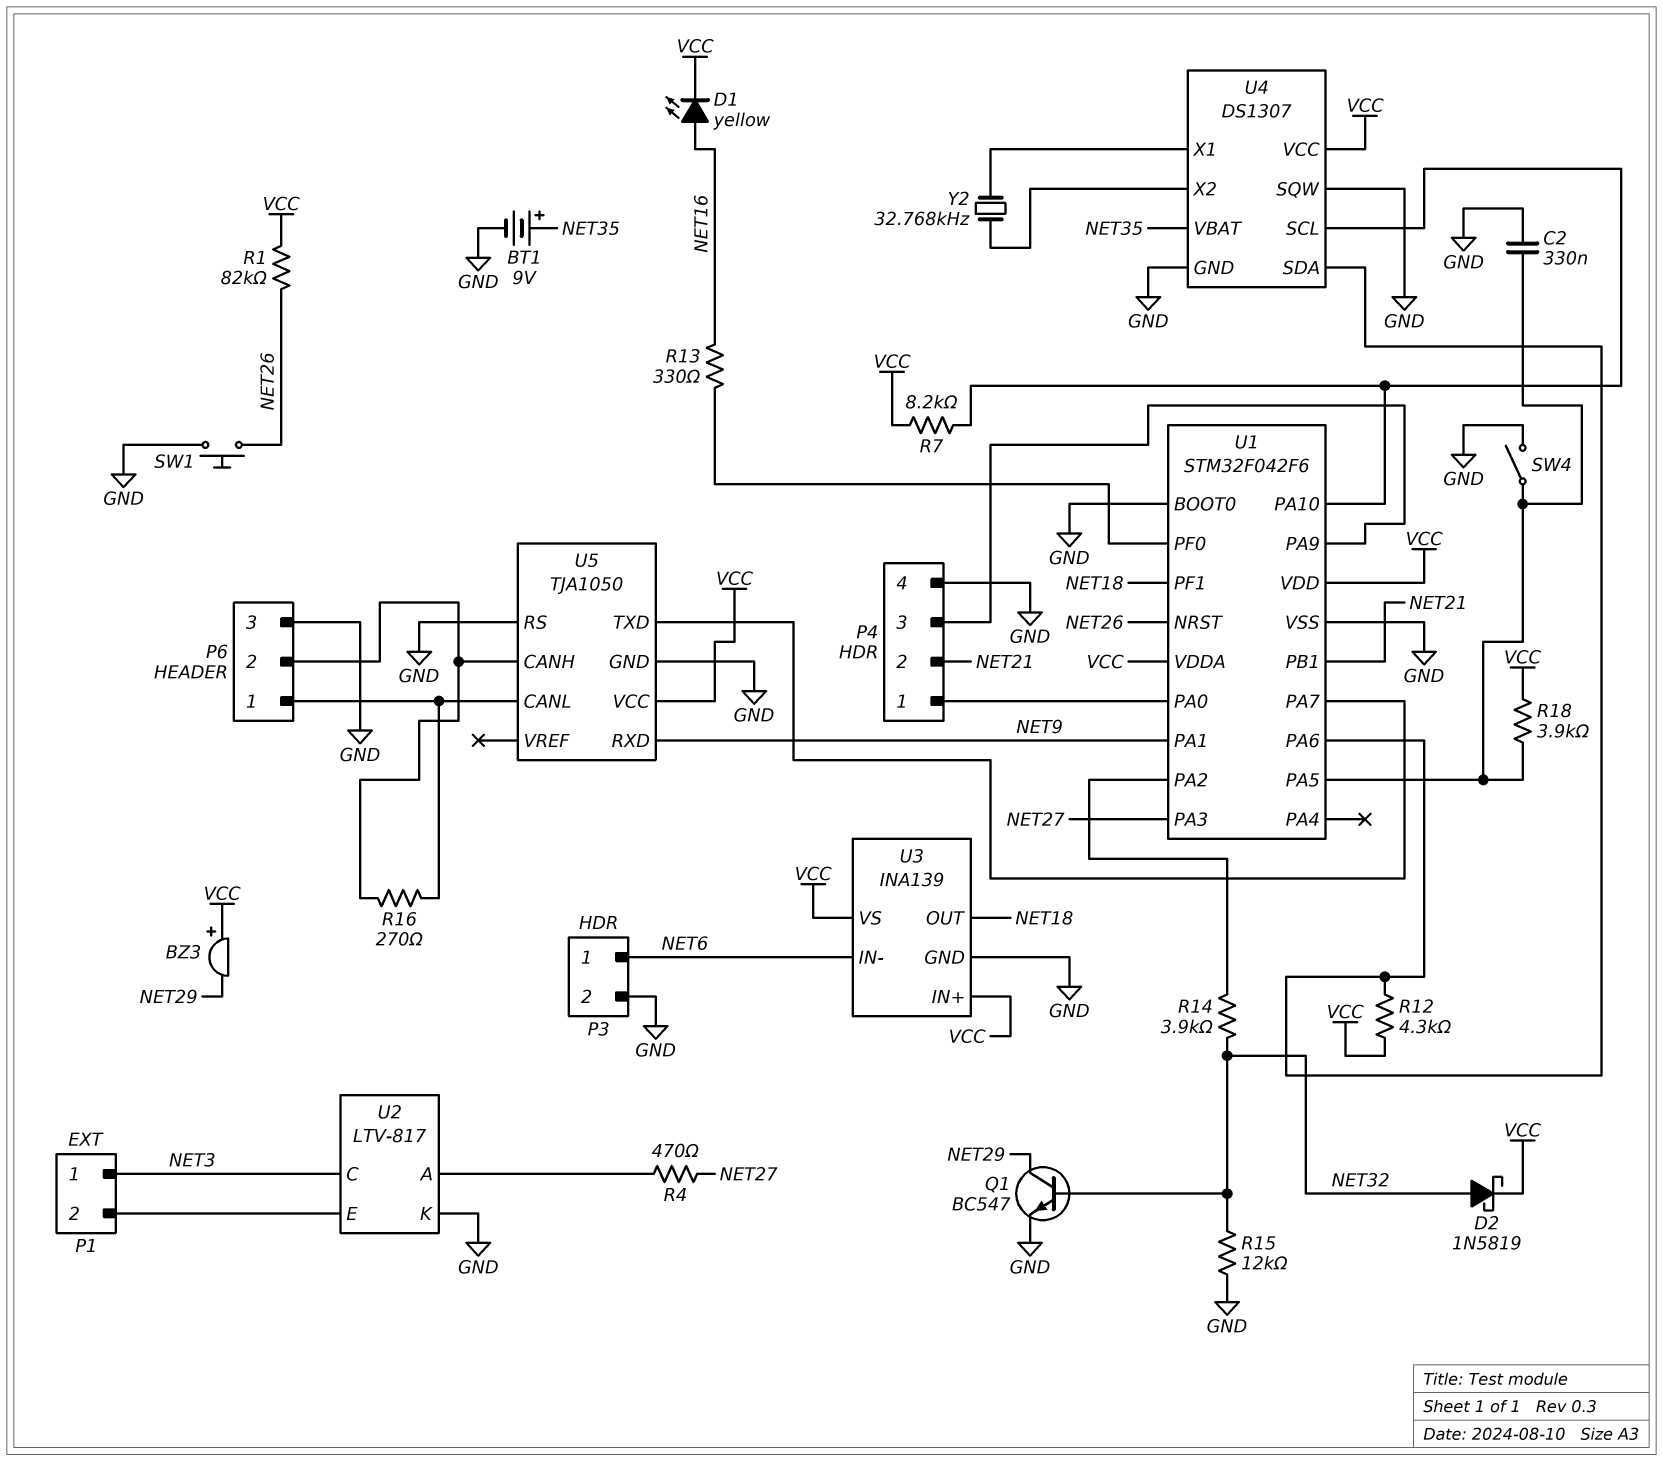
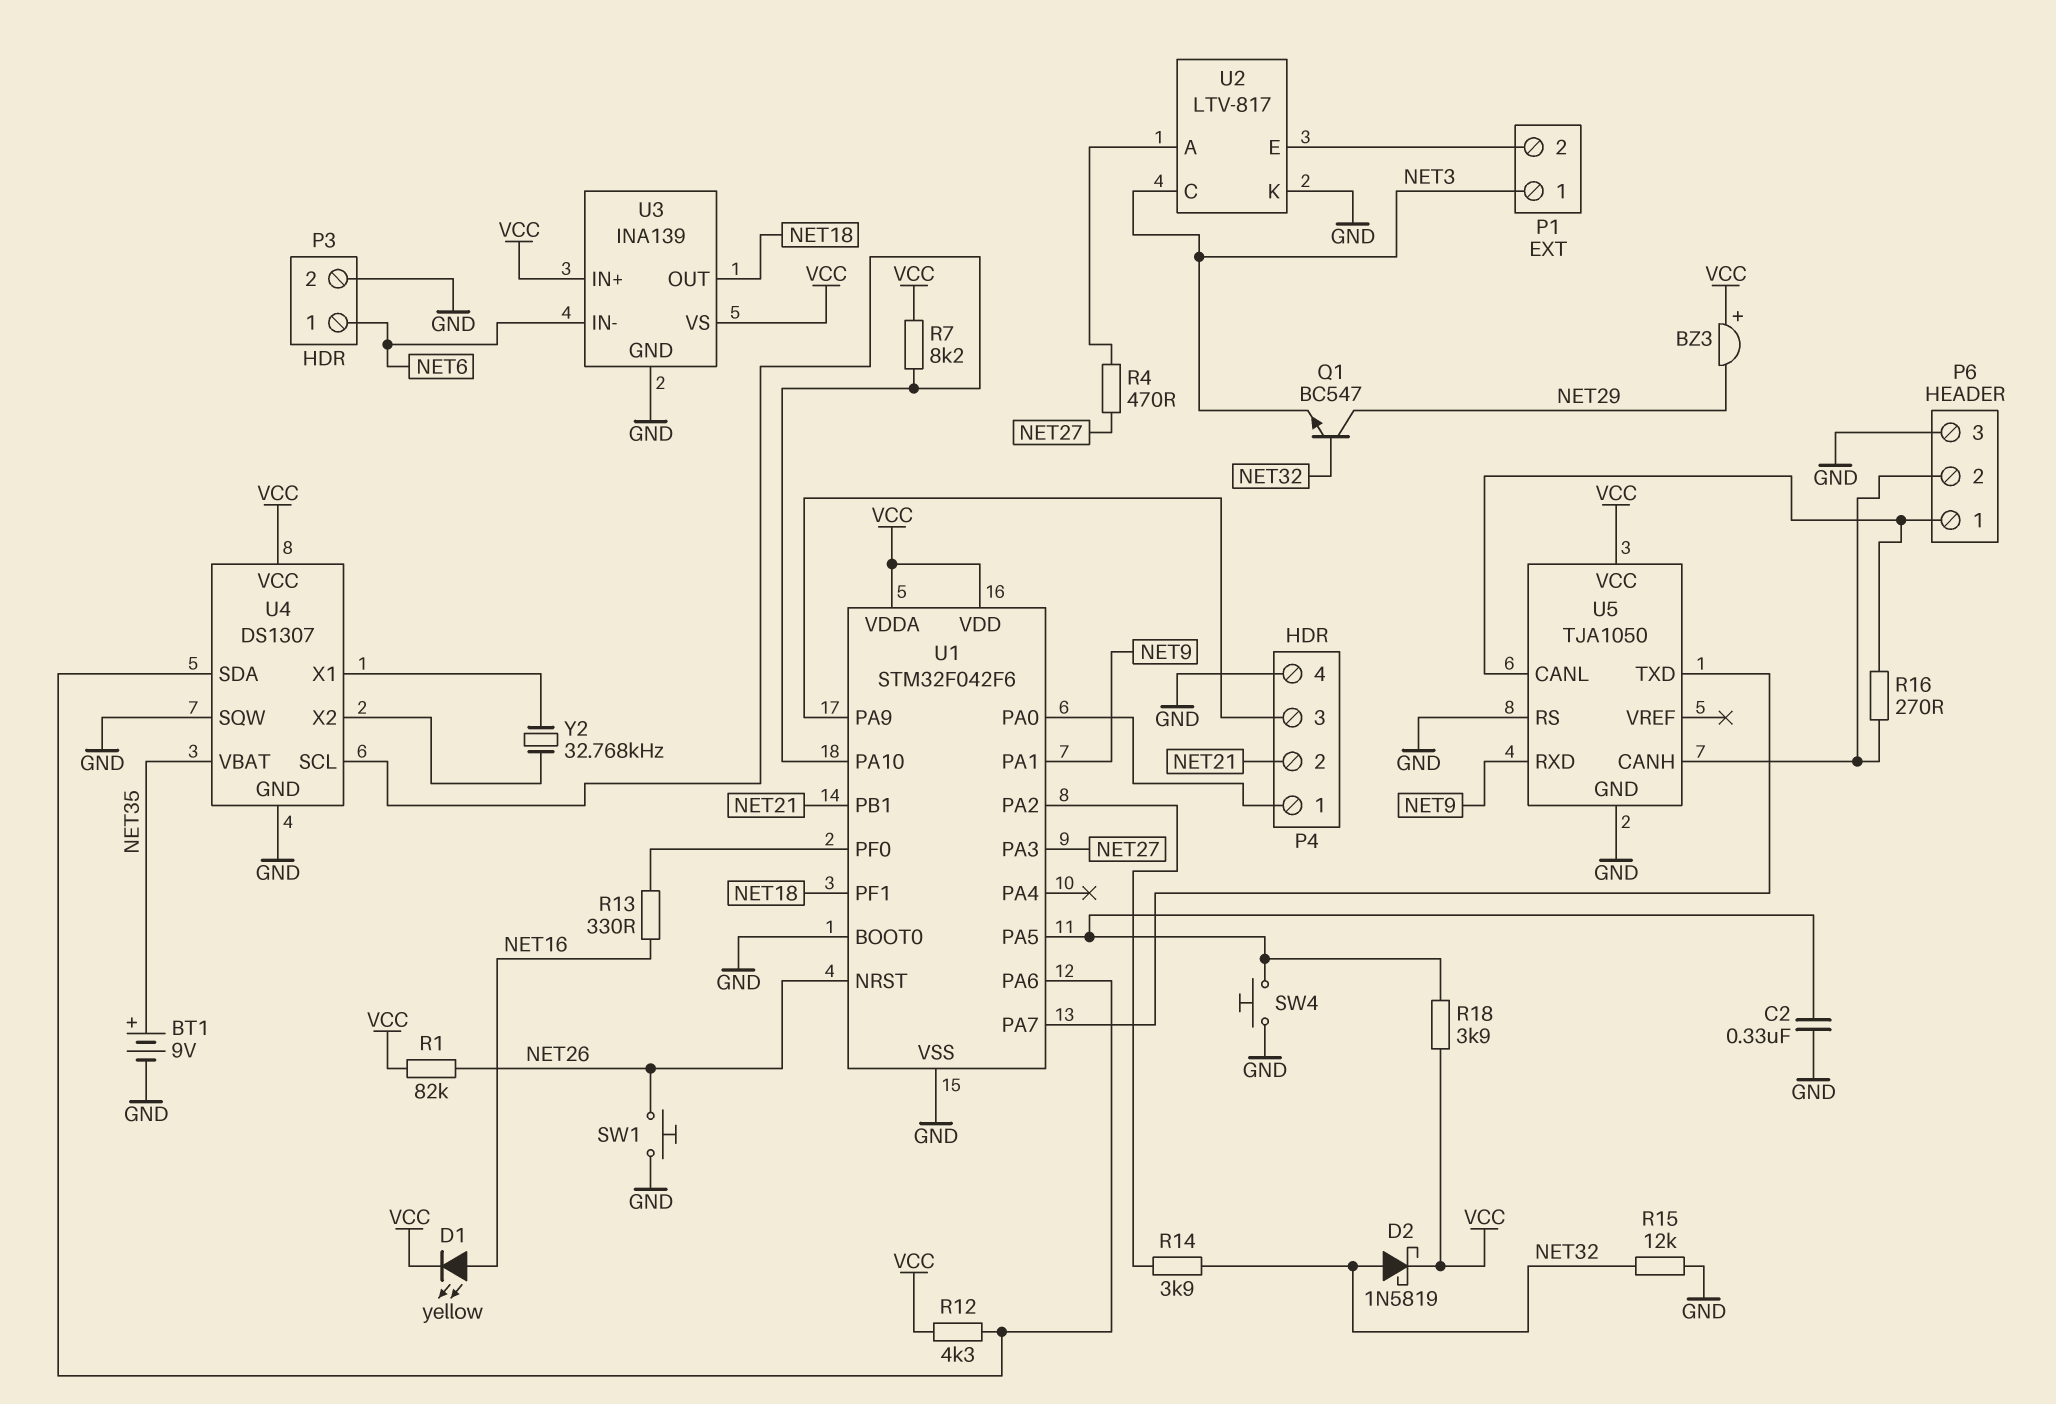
Q1: NPN BC547 (B NET32, C NET29, E GND) -> NPN BC547 (B NET32, C NET29, E NET3)
SW4: switch (GND, U1/PA5) -> button (GND, U1/PA5)

